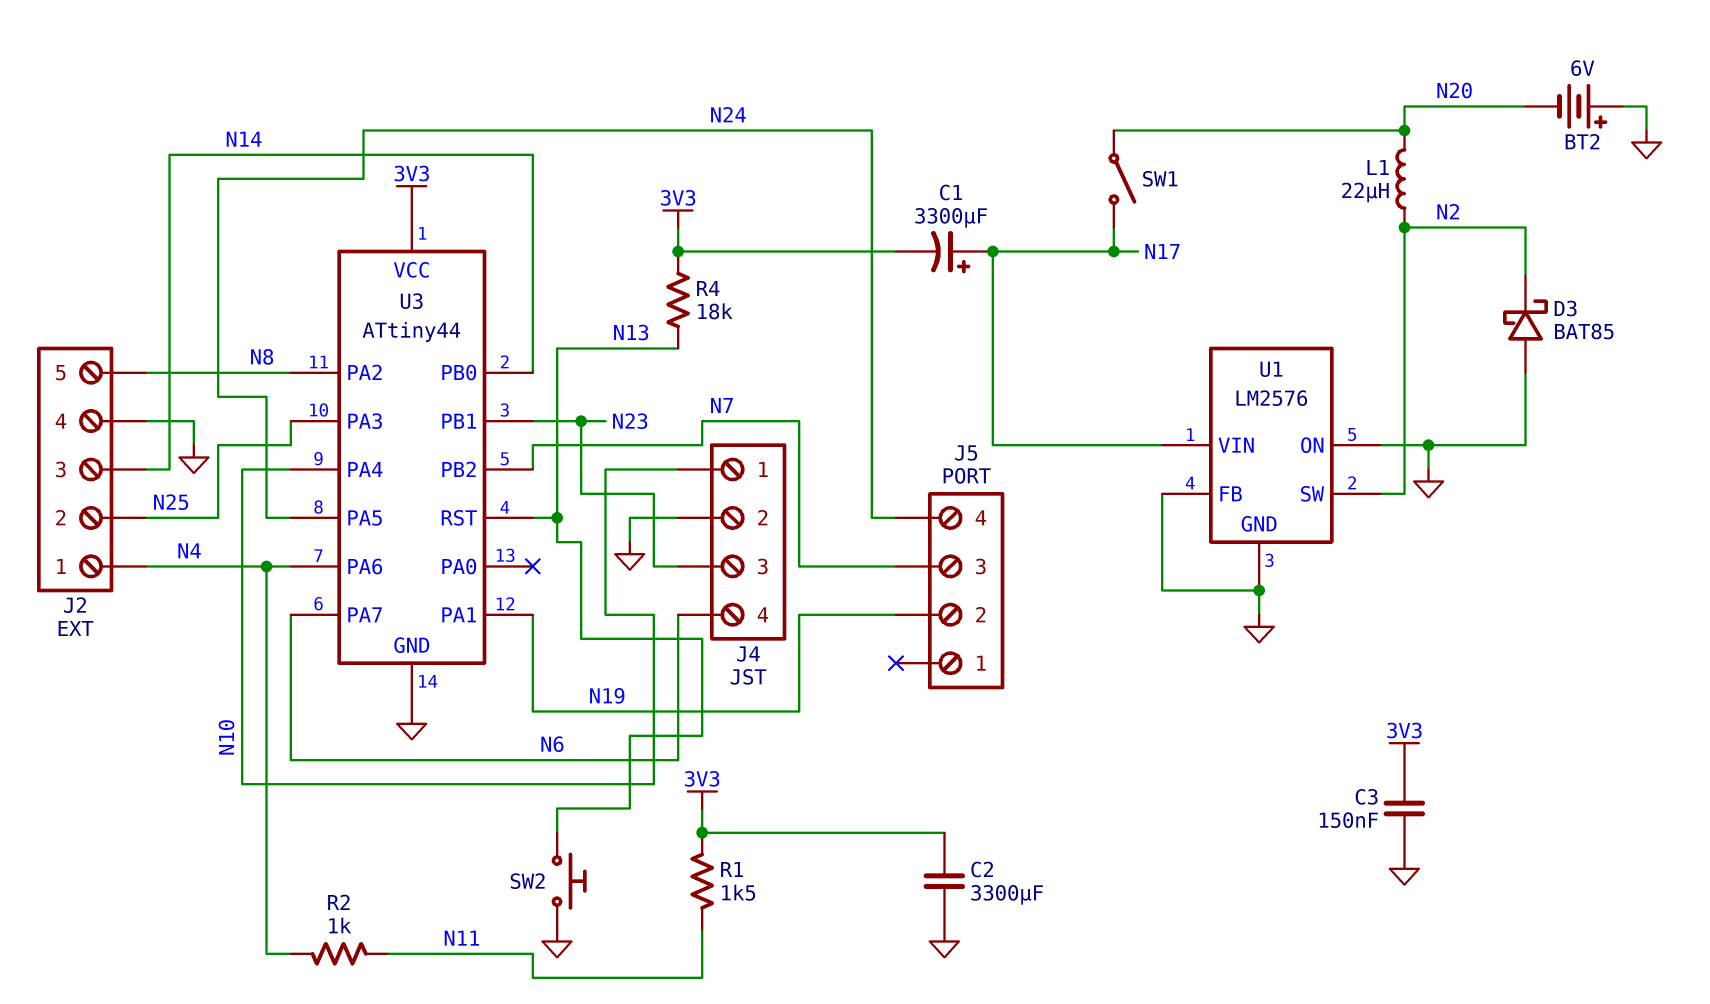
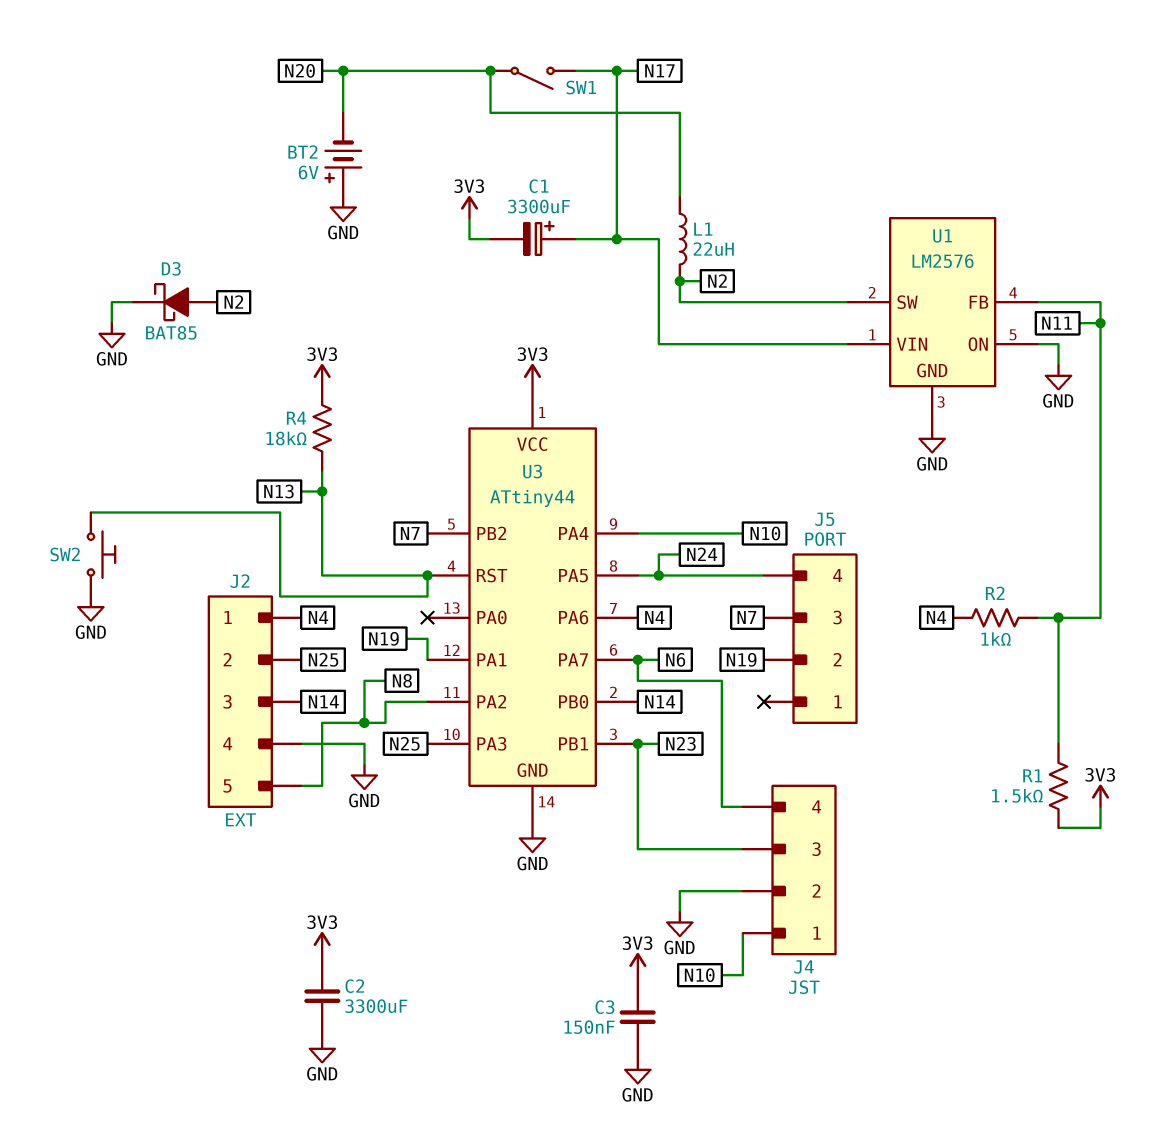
D3: schottky BAT85 (A GND, K N2) -> schottky BAT85 (A N2, K GND)
U1 pin FB: GND -> N11

